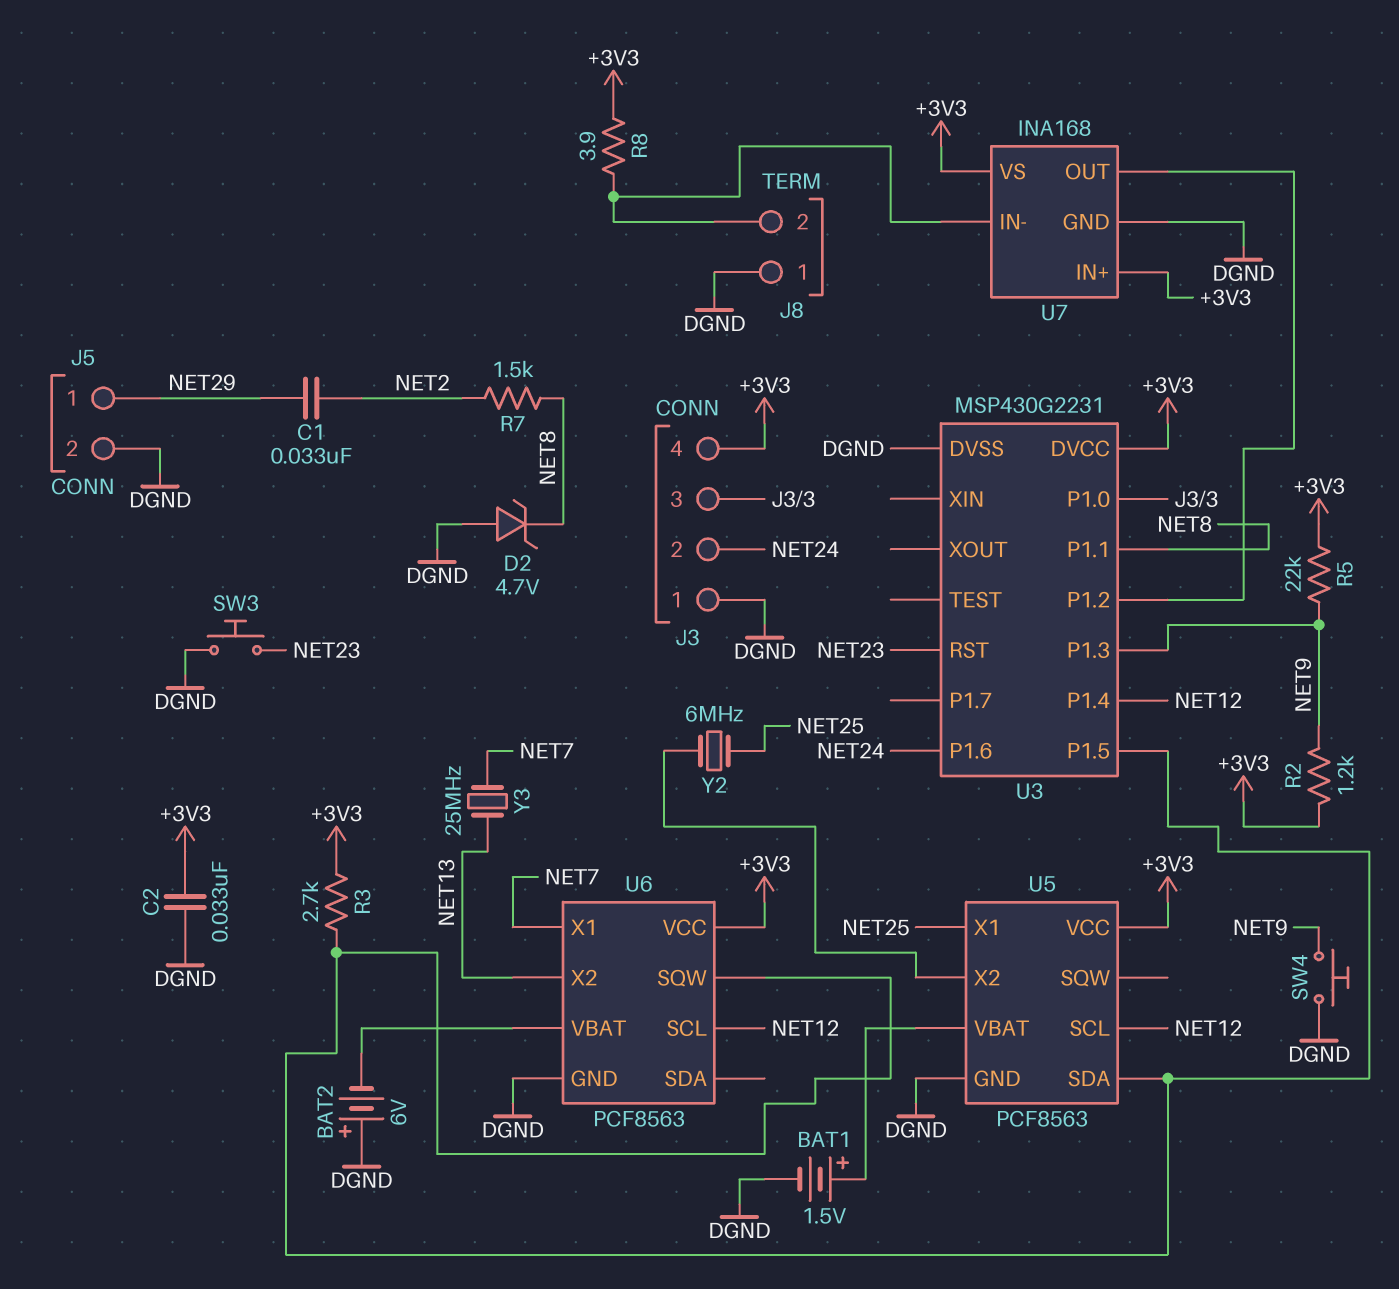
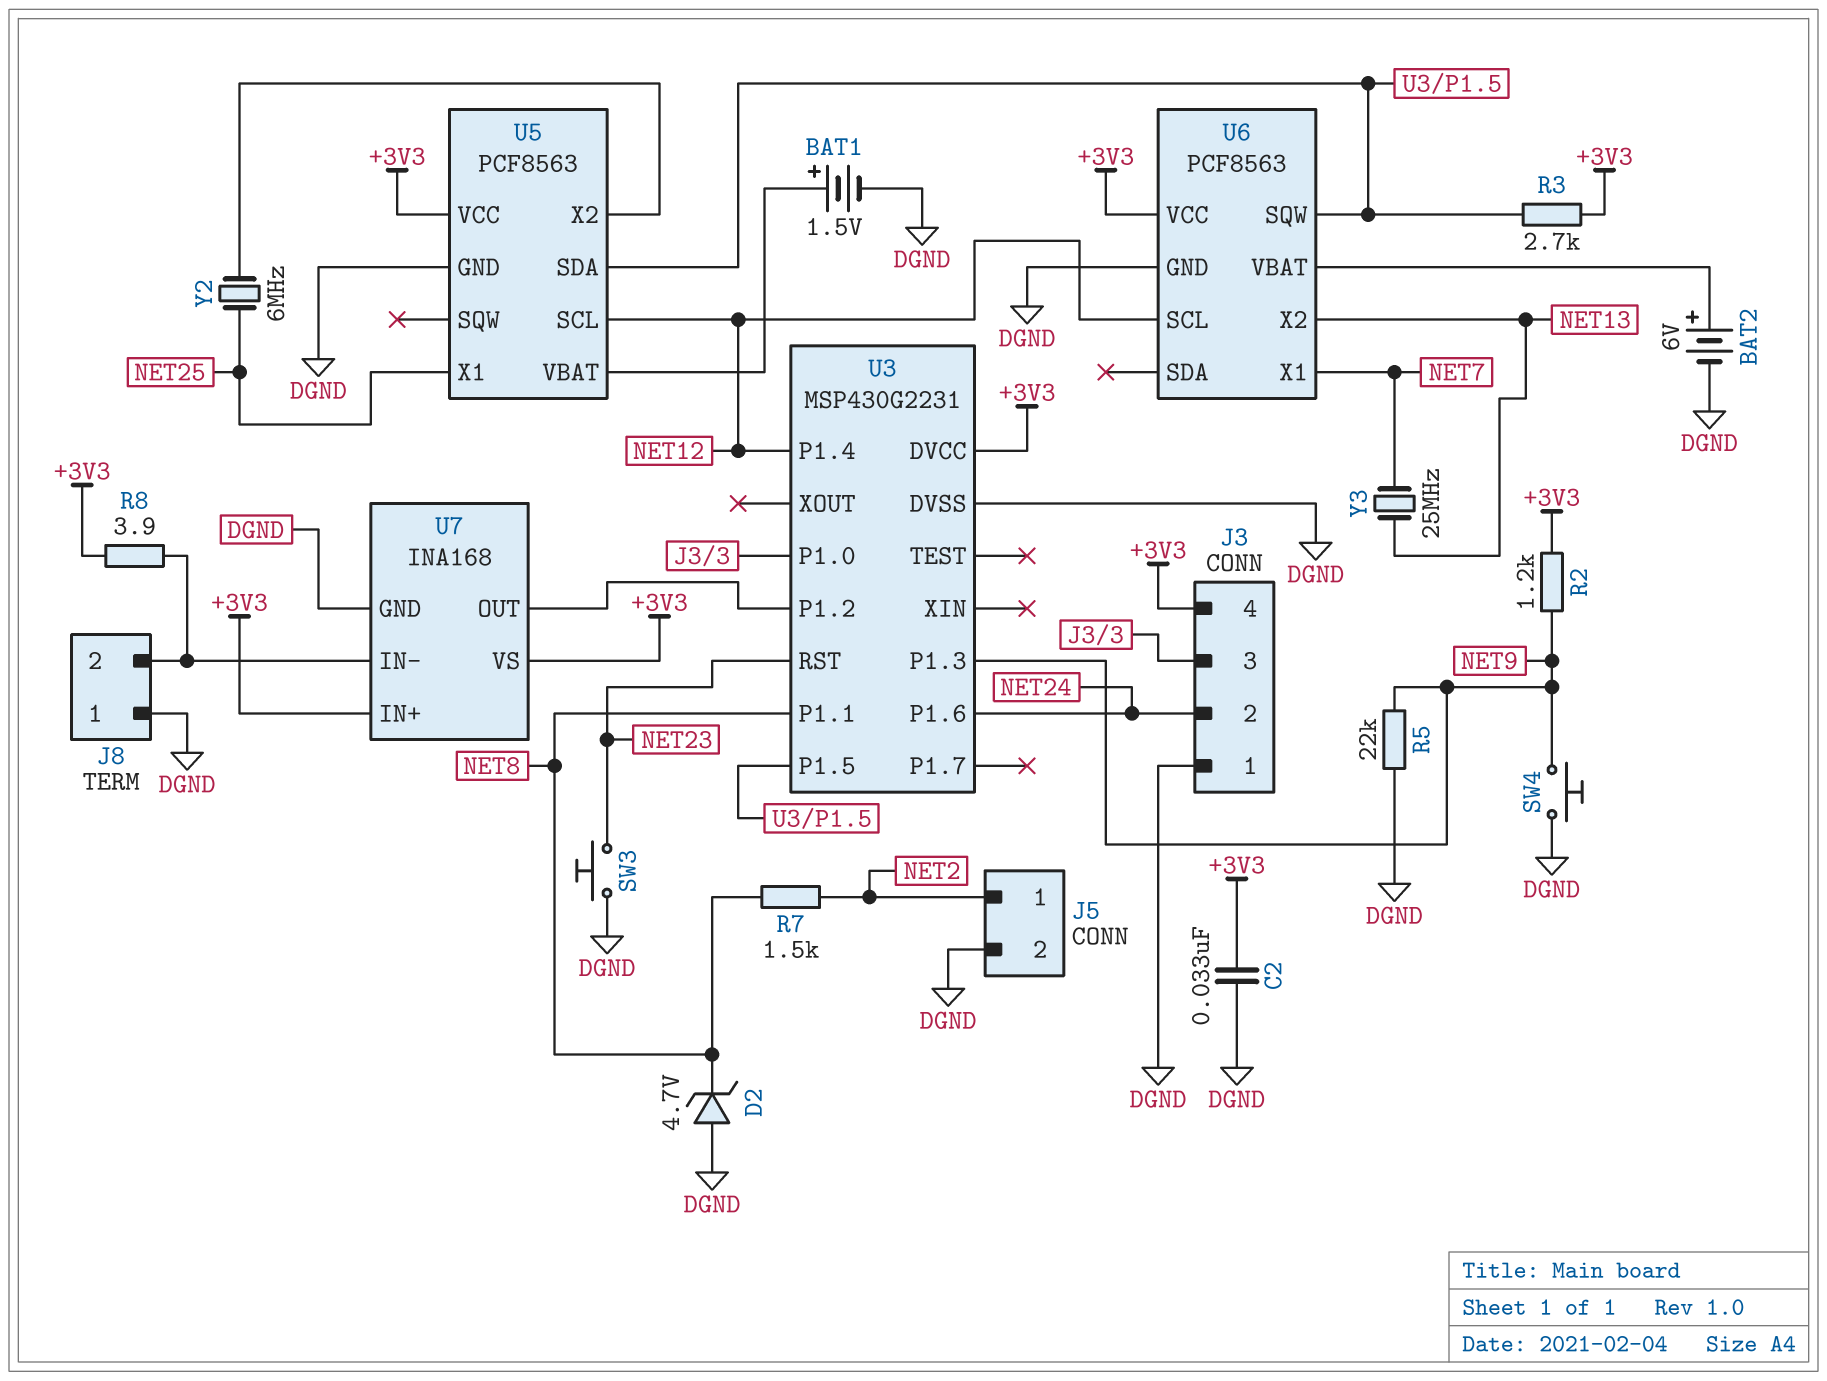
BAT2: 6V (plus DGND, minus U6/VBAT) -> 6V (plus U6/VBAT, minus DGND)
C1: 33nF (NET2, NET29) -> none
J5 pin 1: NET29 -> NET2
R5: 22k (+3V3, NET9) -> 22k (DGND, NET9)

